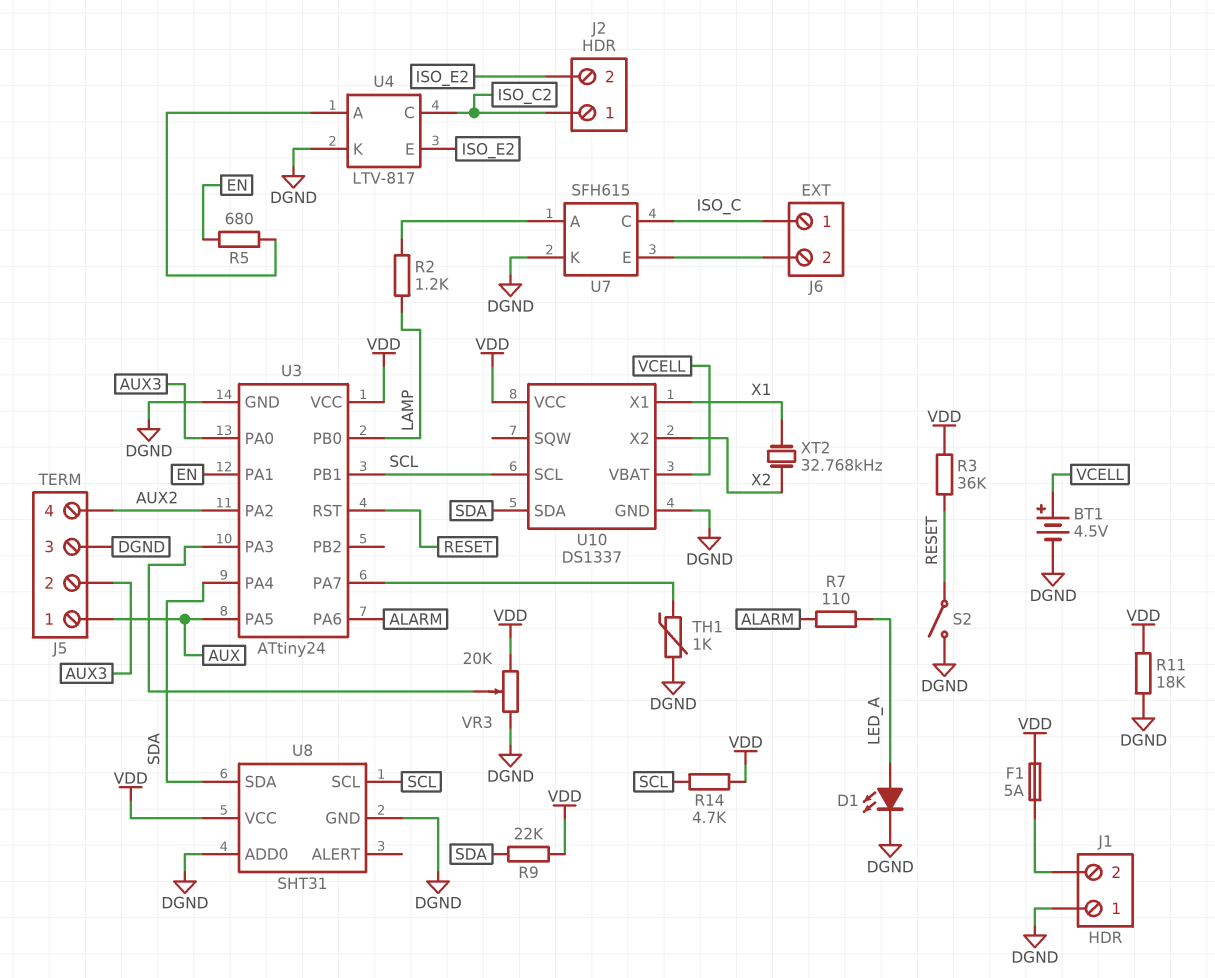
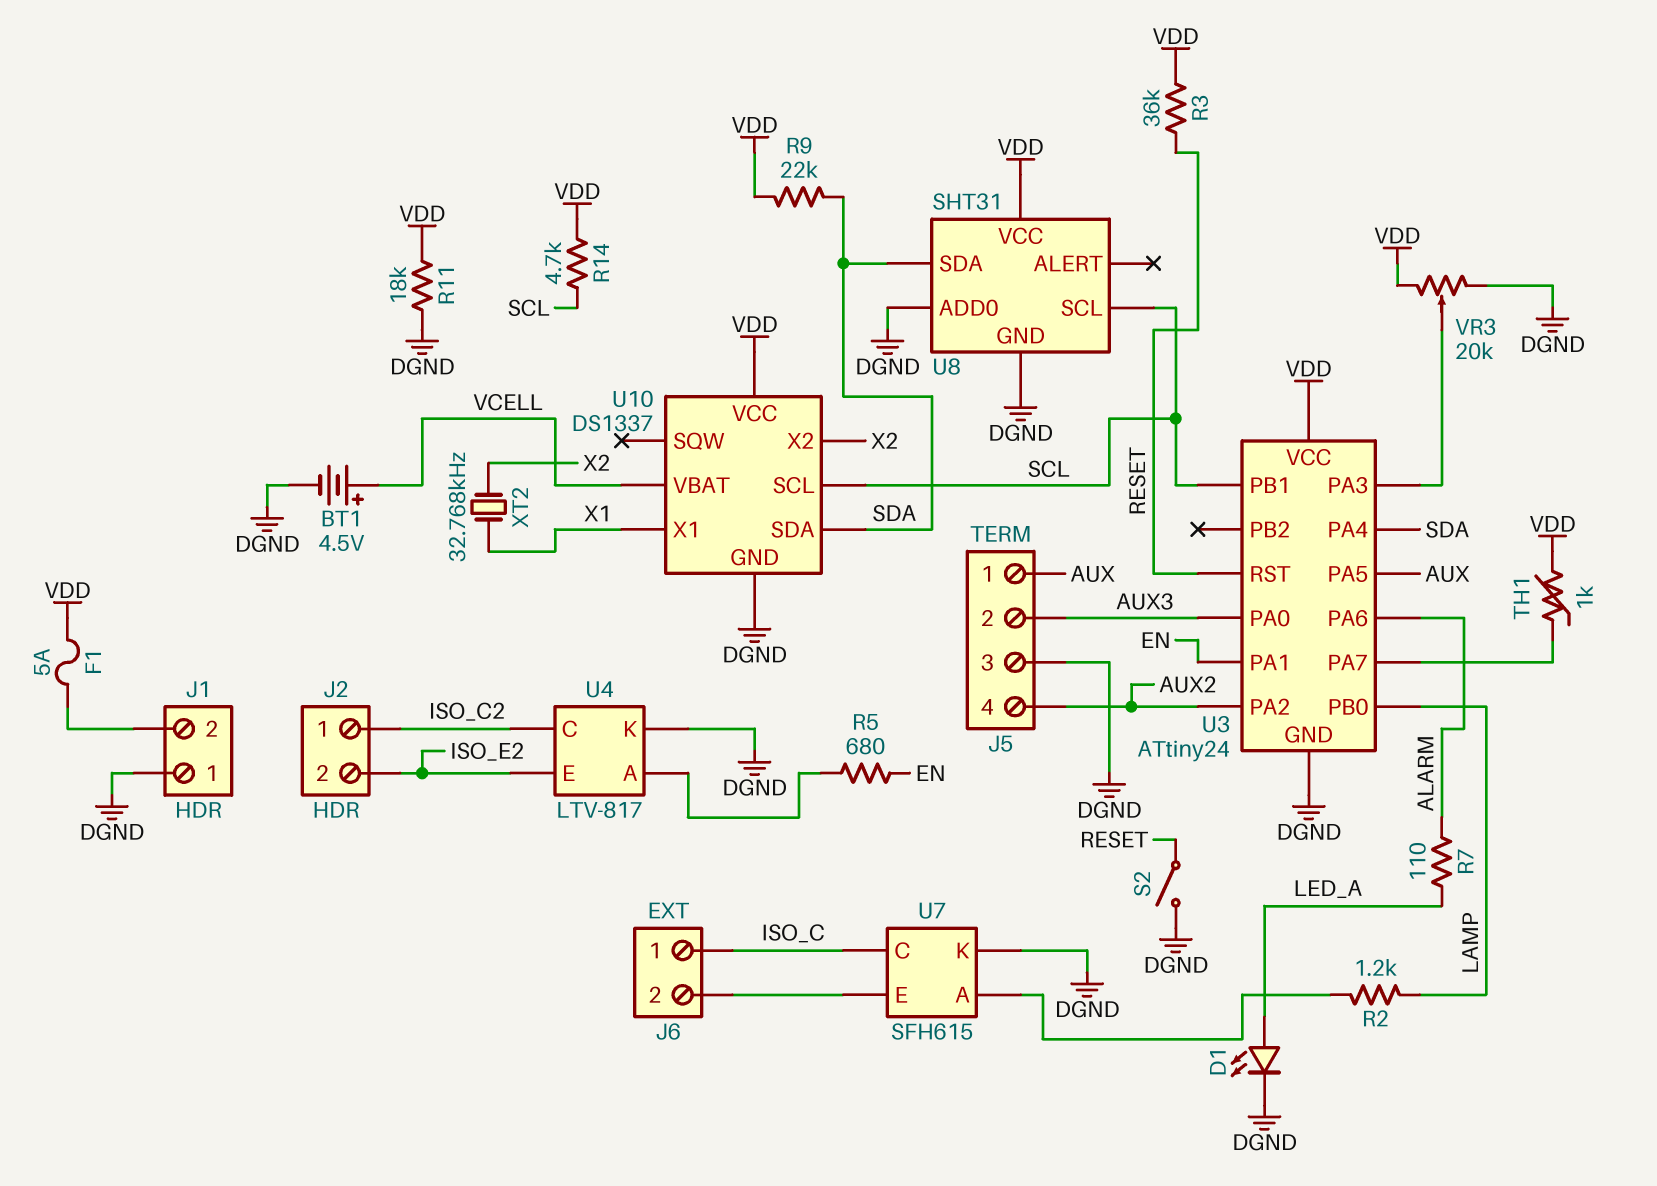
TH1: 1k (DGND, U3/PA7) -> 1k (U3/PA7, VDD)

